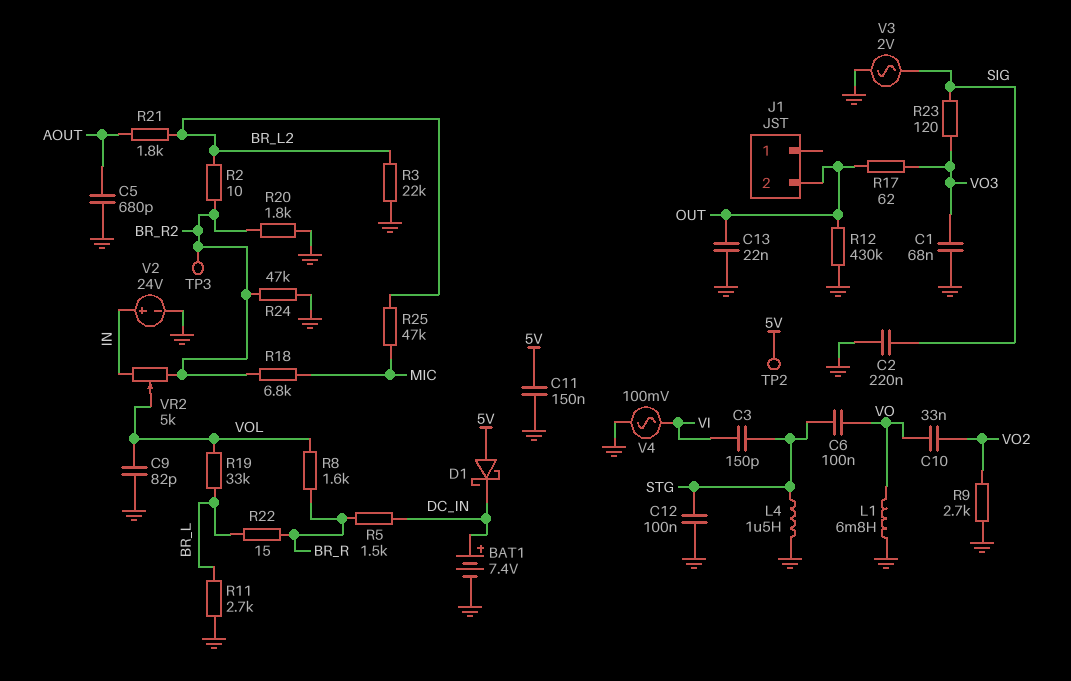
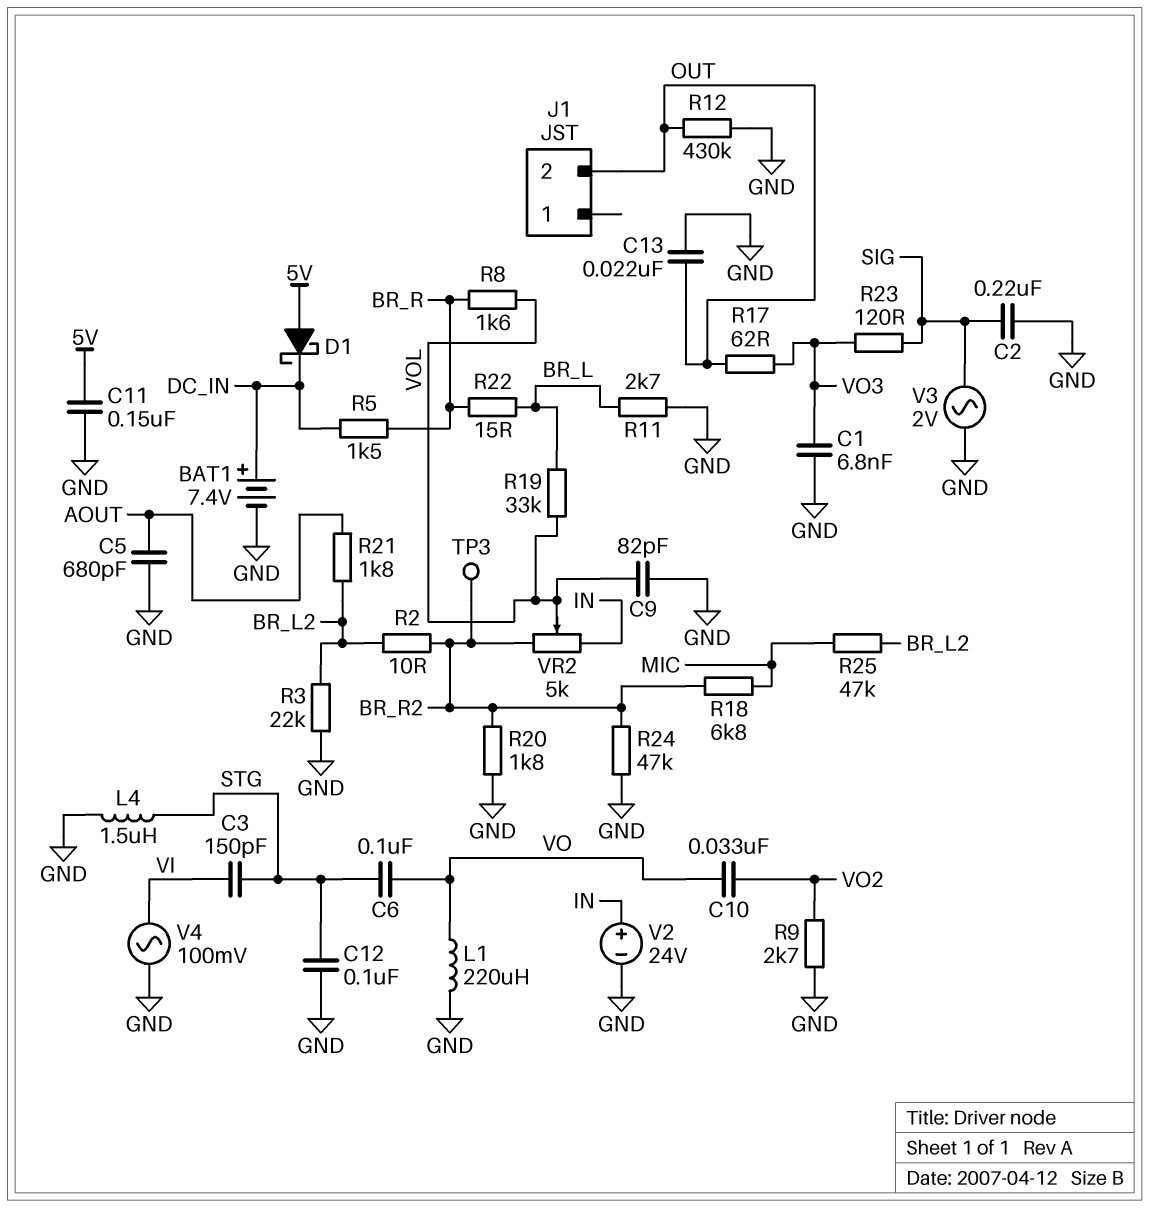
C1: 68nF (GND, VO3) -> 6.8nF (GND, VO3)
L1: 6.8mH (GND, VO) -> 220uH (GND, VO)
TP2: test point (5V) -> none

